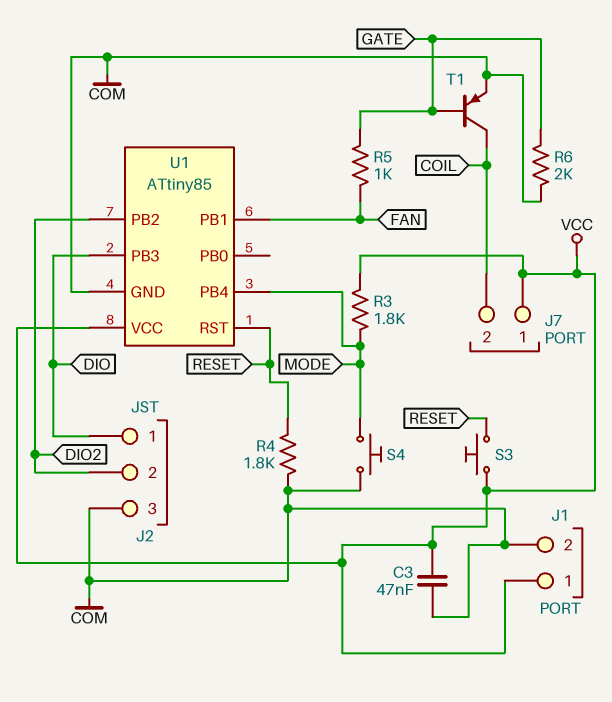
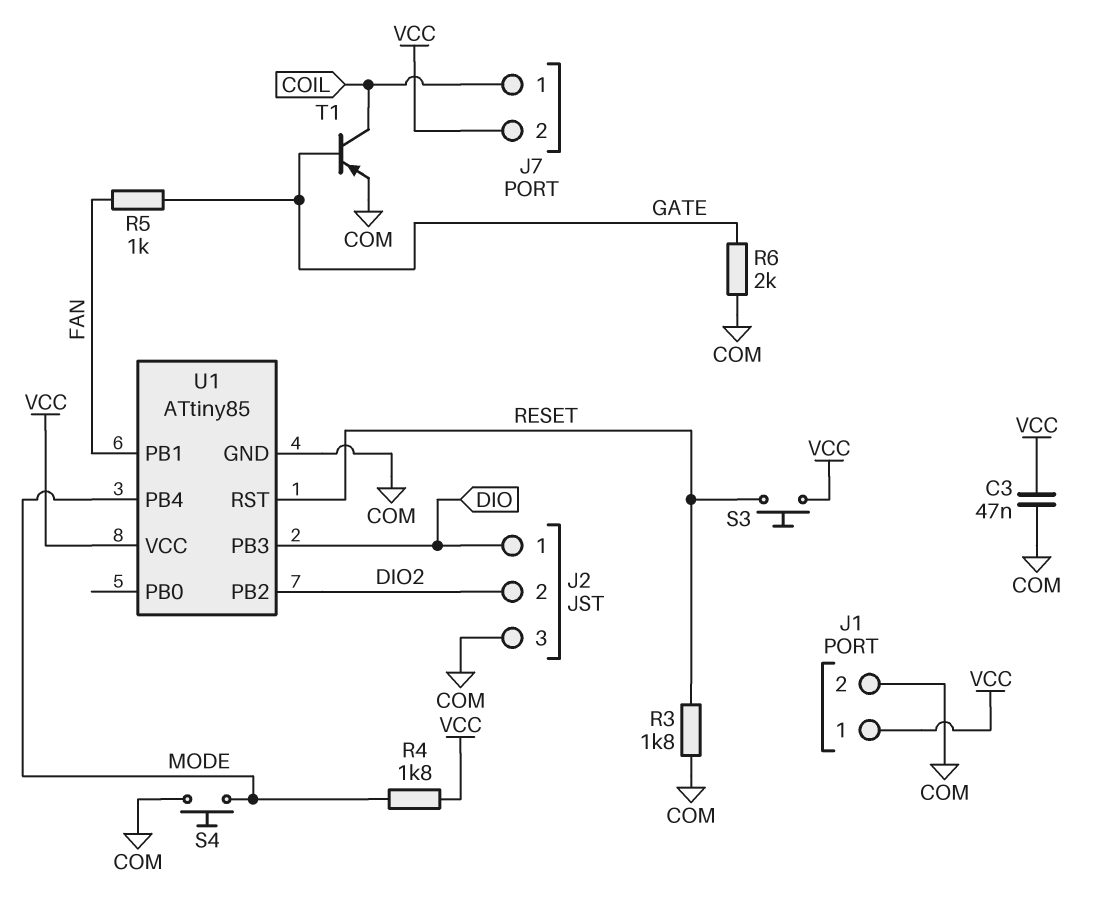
J7 pin 1: VCC -> COIL
J7 pin 2: COIL -> VCC
R3: 1.8k (MODE, VCC) -> 1.8k (COM, RESET)
R4: 1.8k (COM, RESET) -> 1.8k (MODE, VCC)

